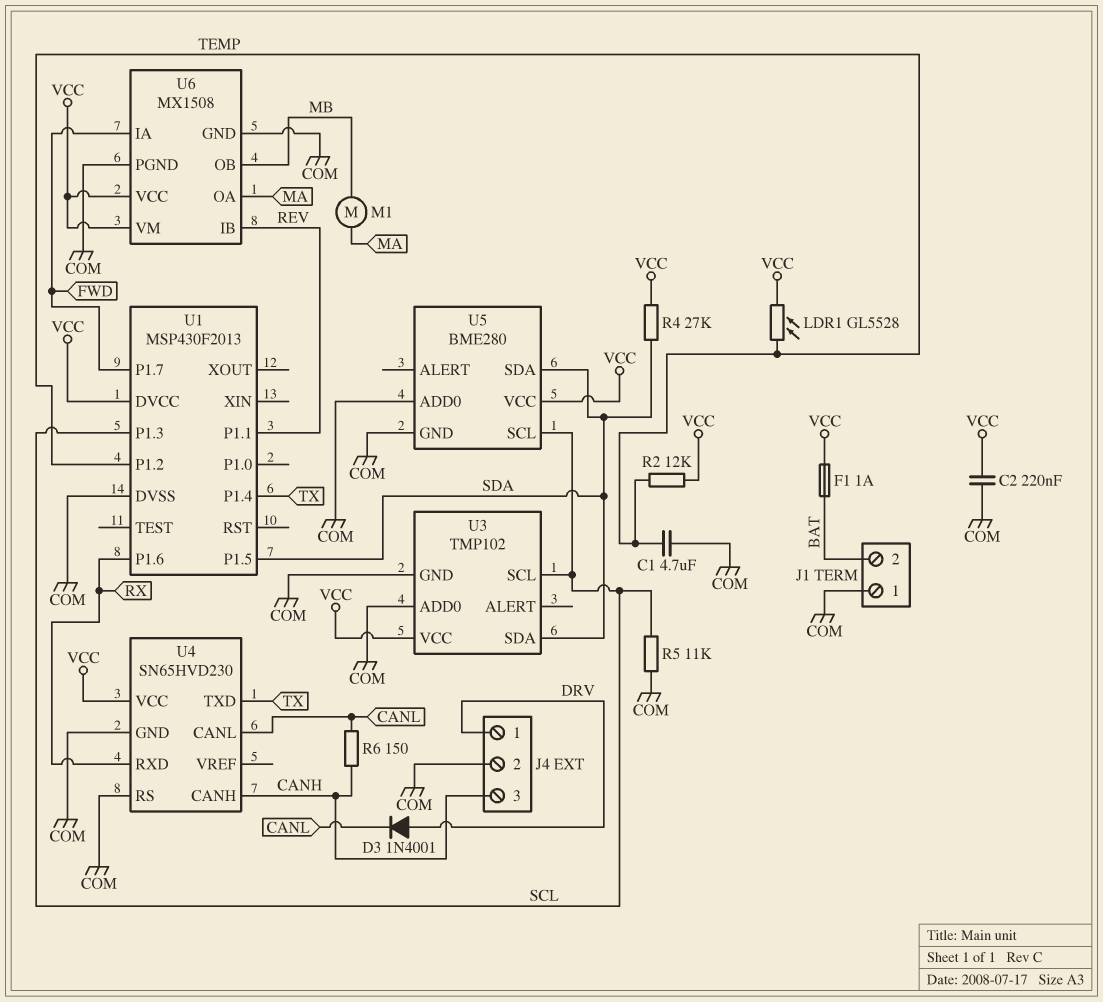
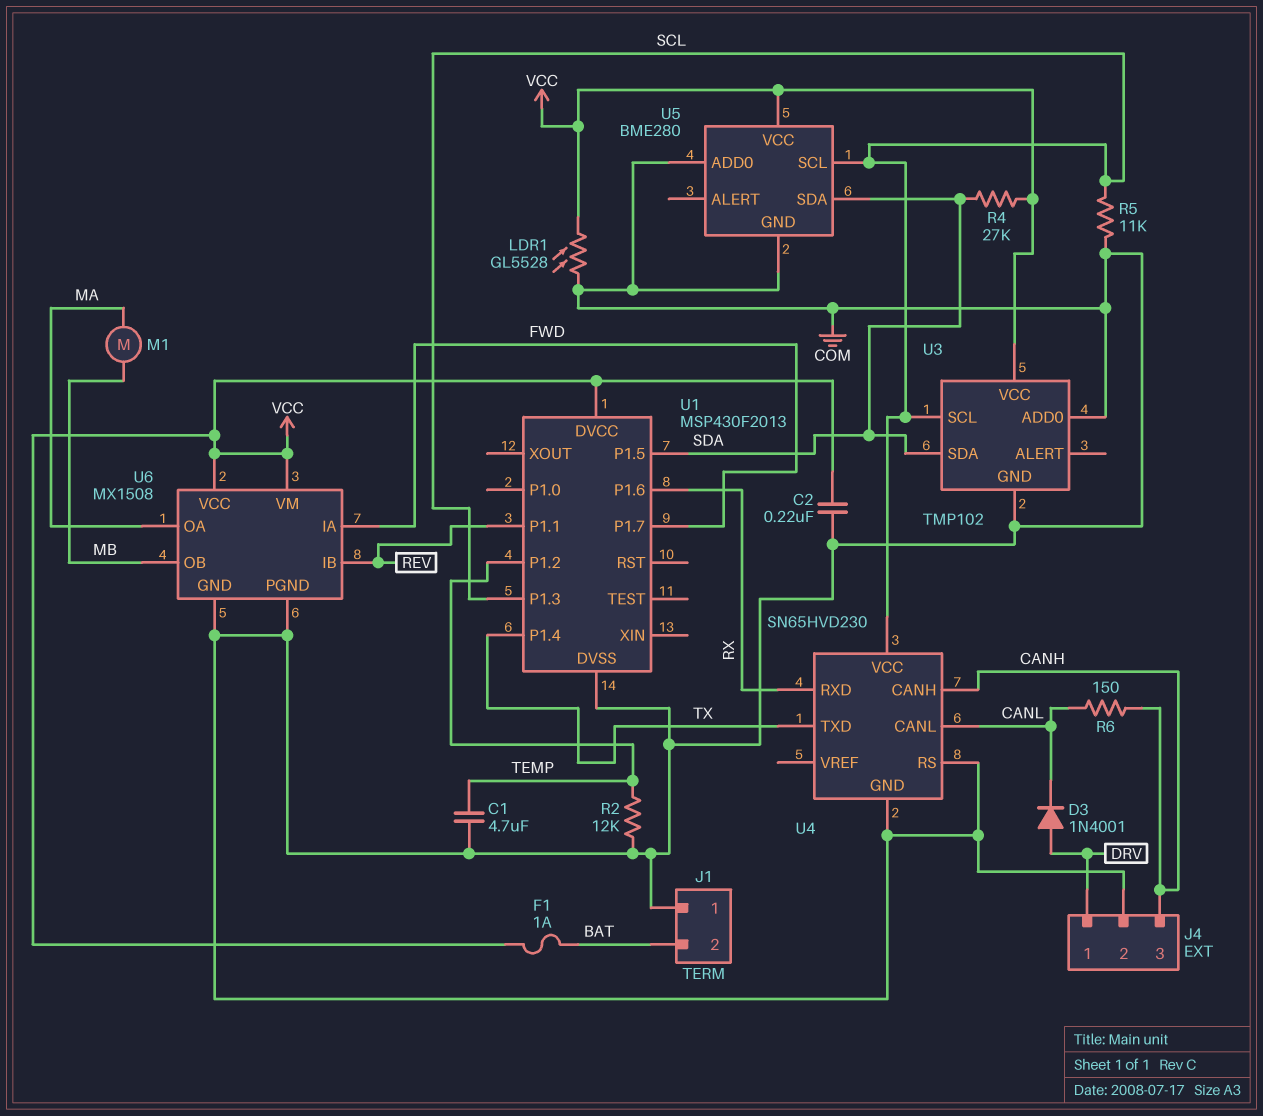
LDR1: GL5528 (TEMP, VCC) -> GL5528 (COM, VCC)
R2: 12k (TEMP, VCC) -> 12k (COM, TEMP)
U4 pin VCC: VCC -> SCL

